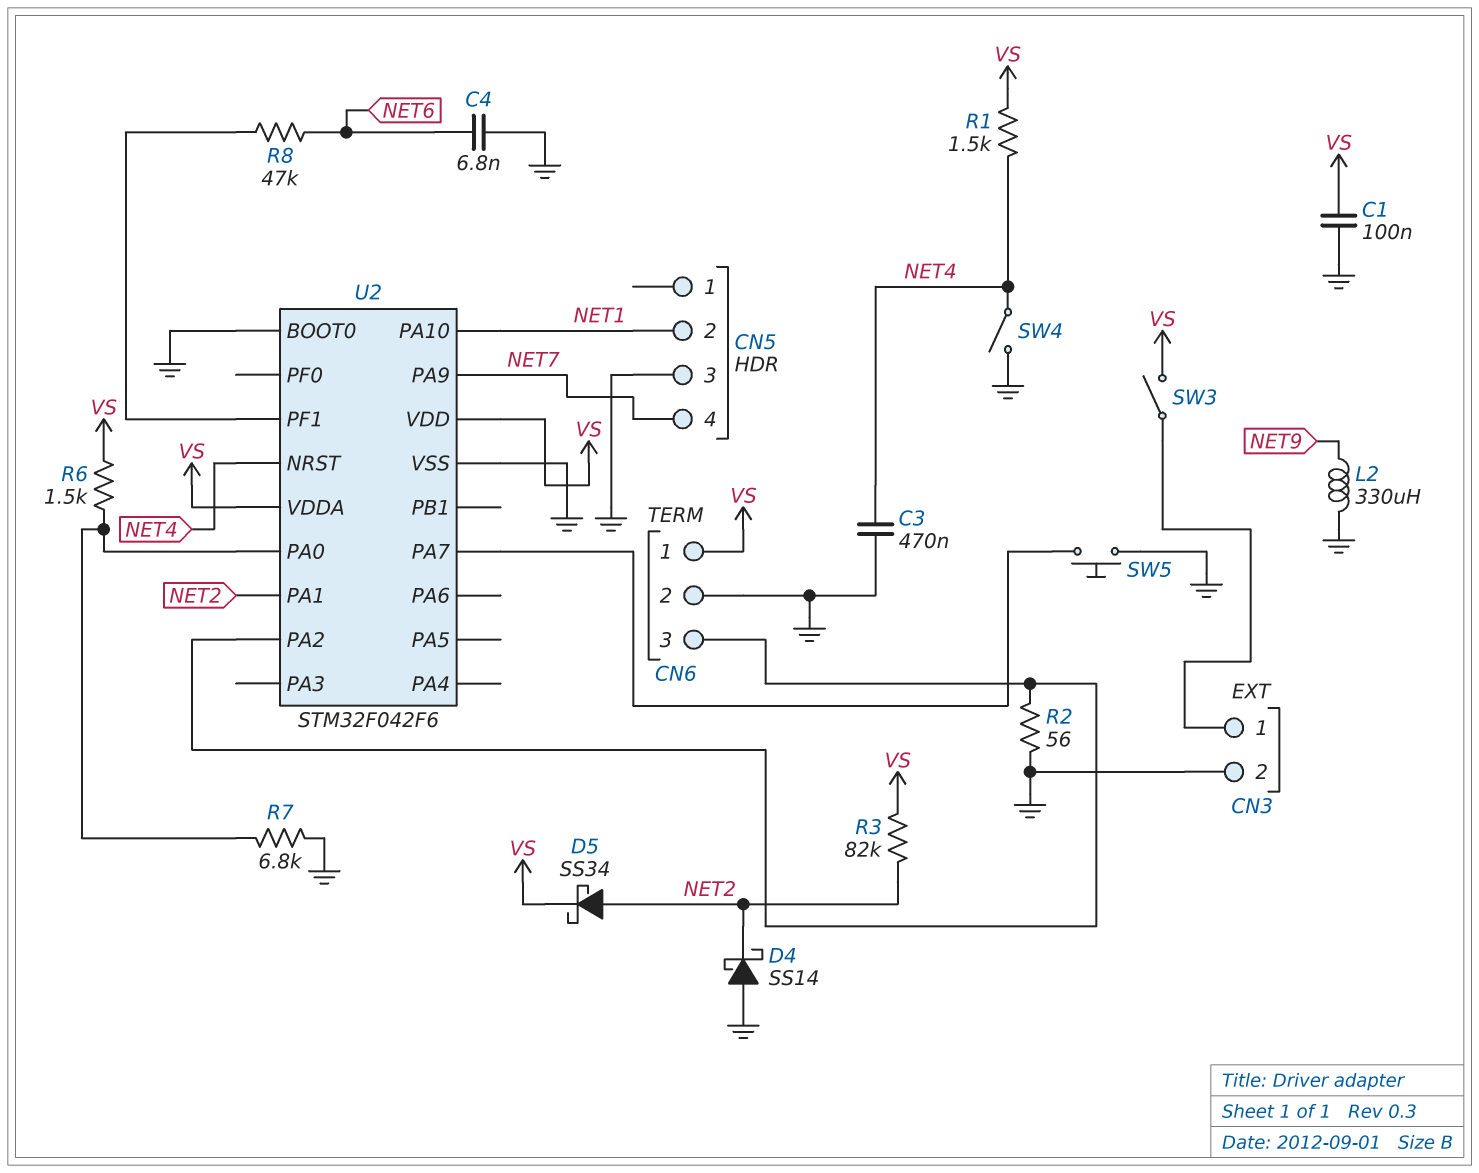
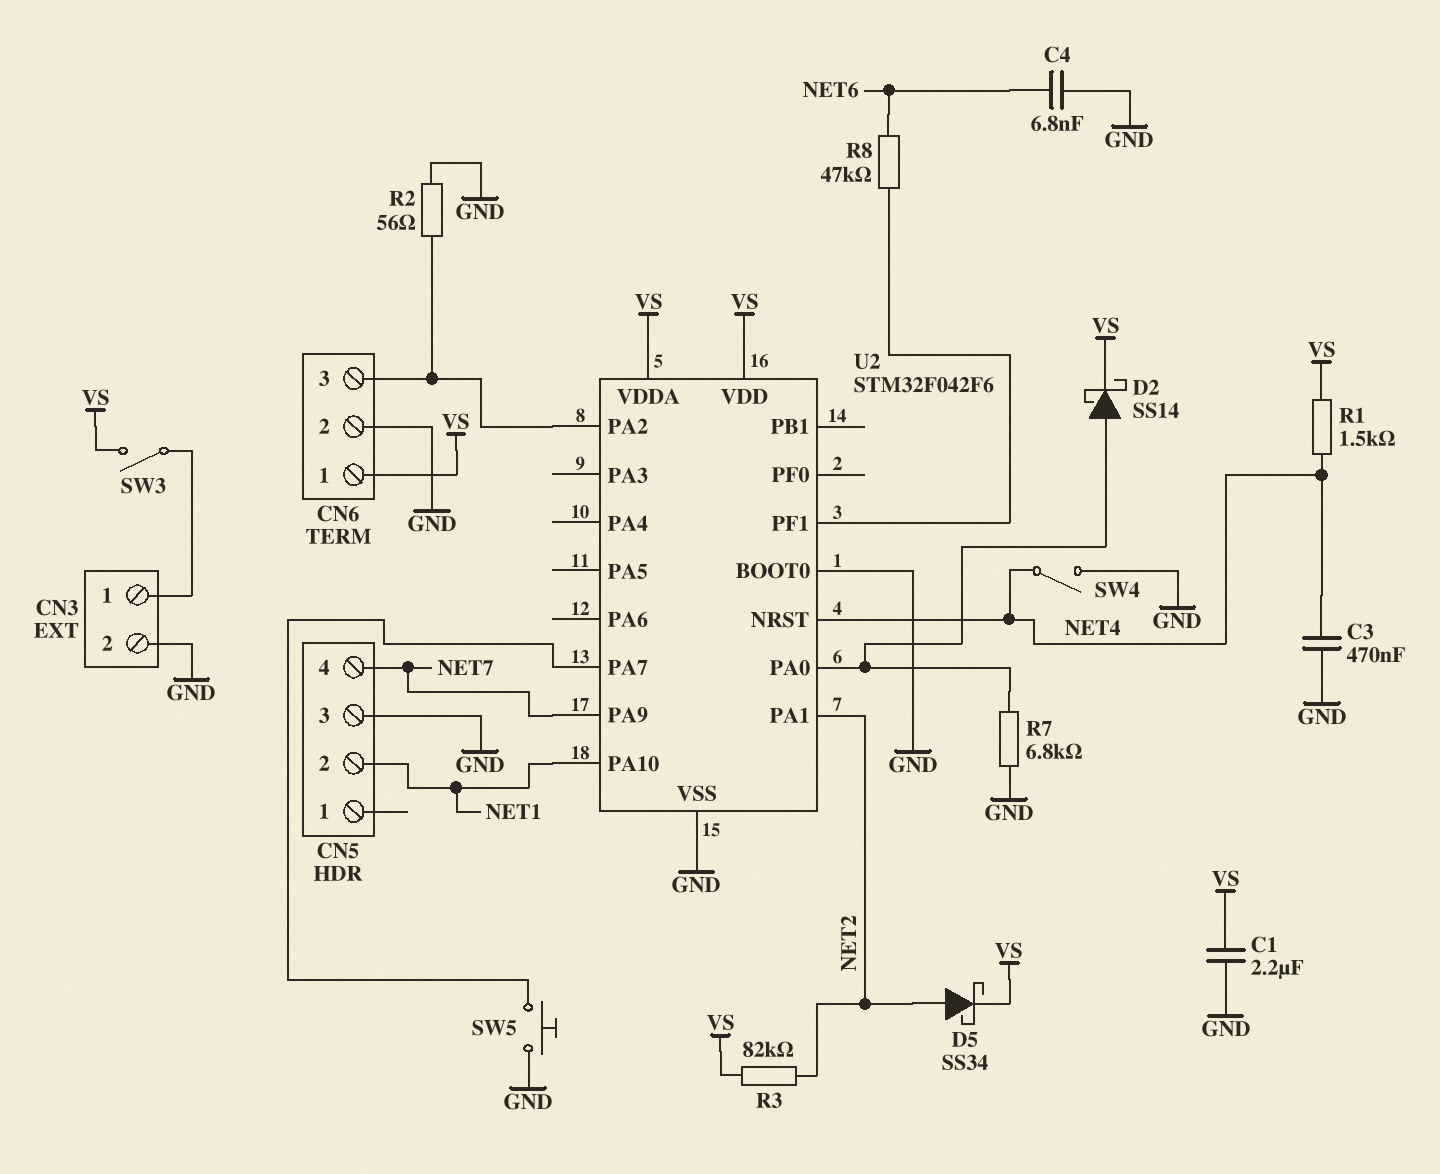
C1: 100nF (GND, VS) -> 2.2uF (GND, VS)
D2: none -> schottky SS14 (A U2/PA0, K VS)
D4: schottky SS14 (A GND, K NET2) -> none
L2: 330uH (GND, NET9) -> none
R6: 1.5k (U2/PA0, VS) -> none

